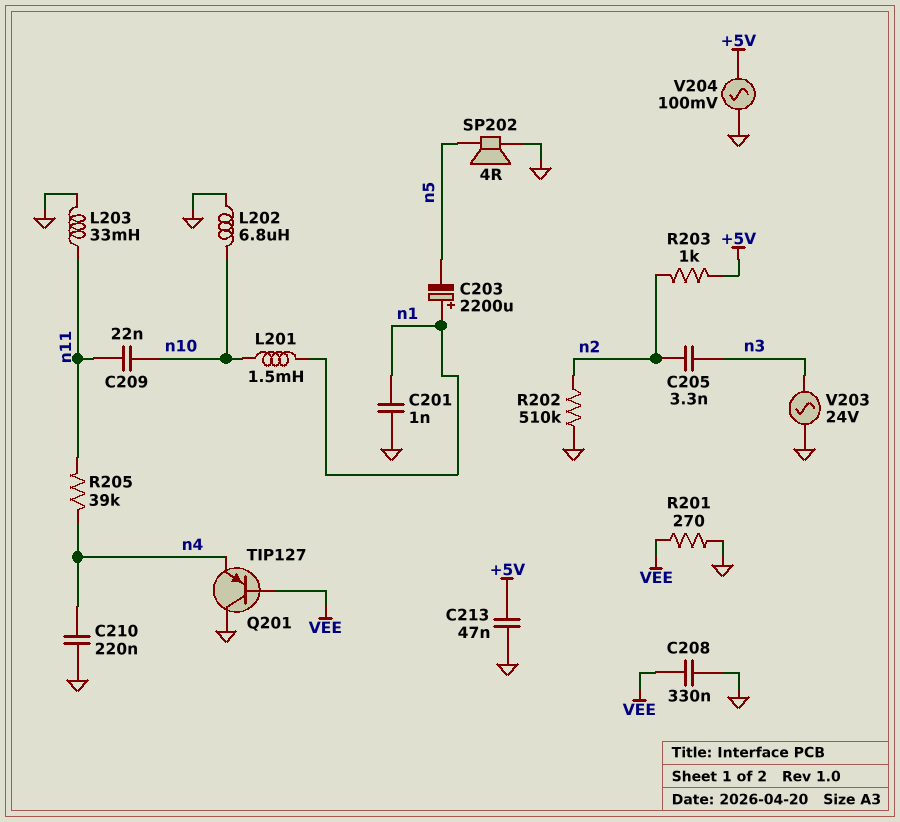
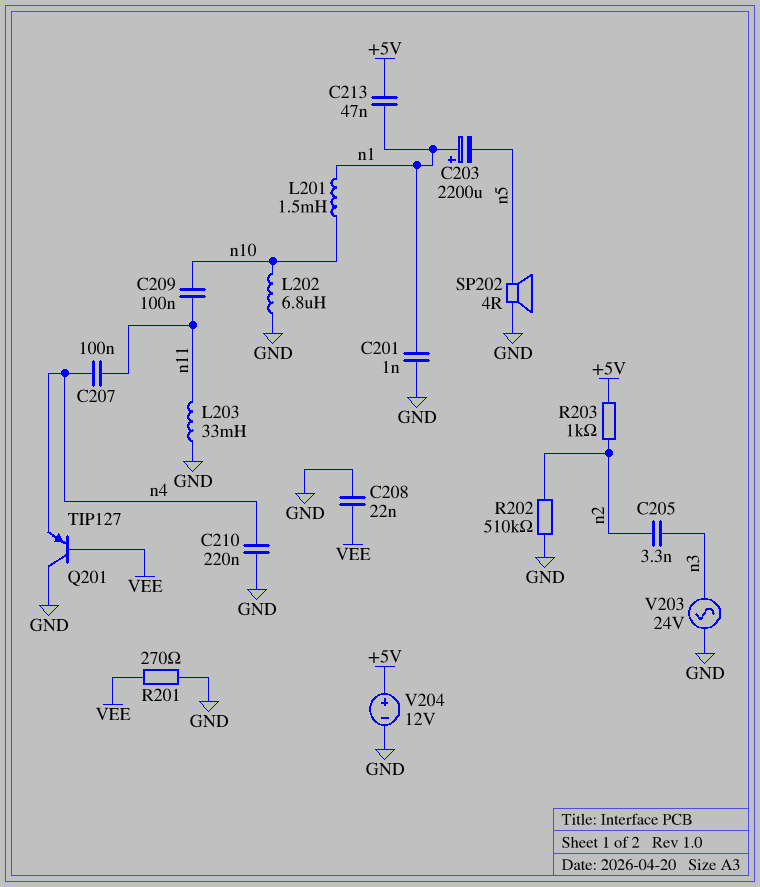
C207: none -> 100nF (n4, n11)
C208: 330nF (GND, VEE) -> 22nF (GND, VEE)
C209: 22nF (n10, n11) -> 100nF (n10, n11)
C213: 47nF (+5V, GND) -> 47nF (+5V, n1)
R205: 39k (n4, n11) -> none
V204: AC 100mV (+5V, GND) -> 12V (plus +5V, minus GND)

